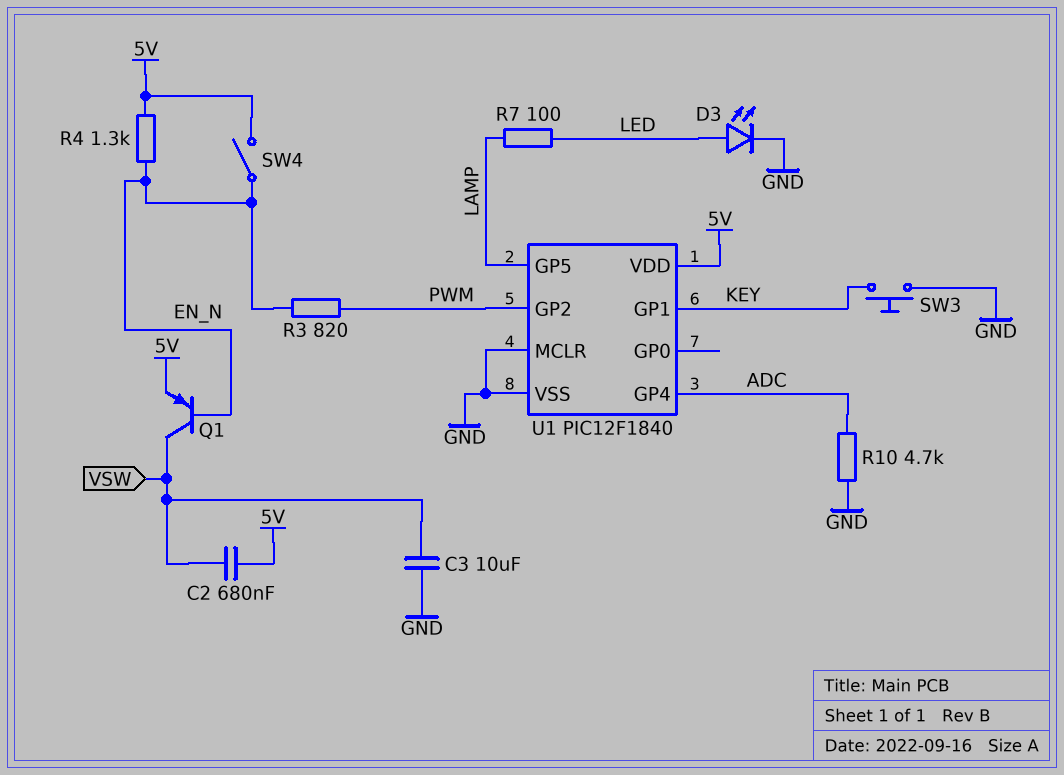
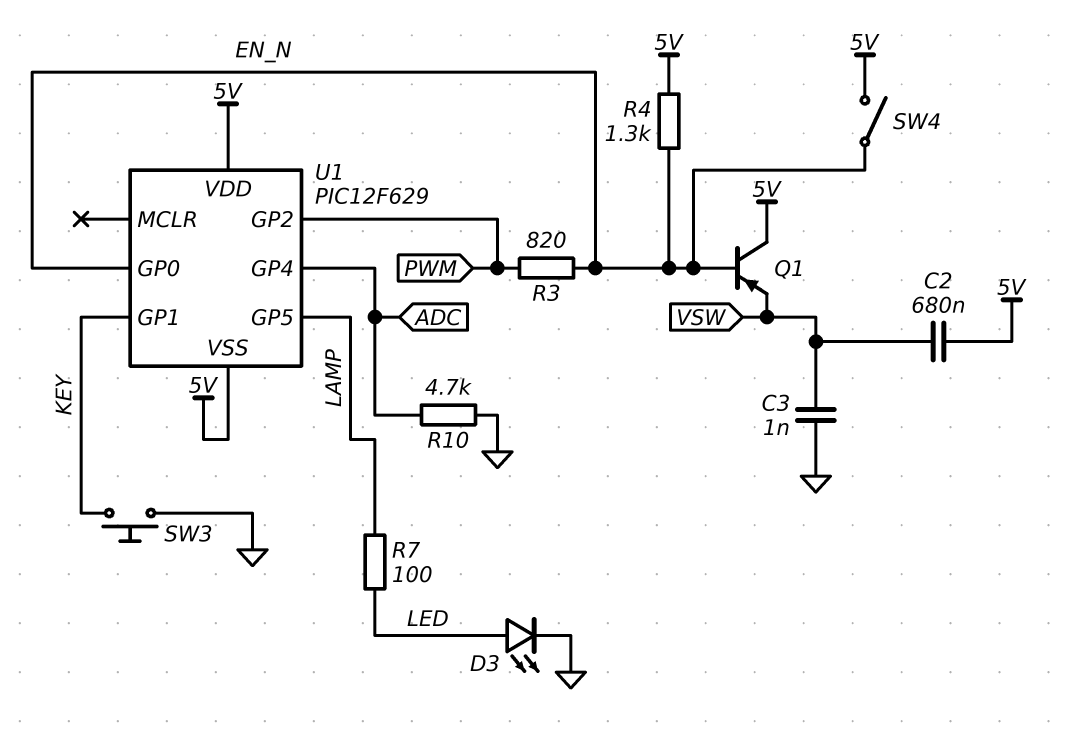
C3: 10uF (GND, VSW) -> 1nF (GND, VSW)
Q1: PNP (B EN_N, C VSW, E 5V) -> PNP (B EN_N, C 5V, E VSW)
U1: PIC12F1840 -> PIC12F629
U1 pin GP0: none -> EN_N
U1 pin MCLR: GND -> none
U1 pin VSS: GND -> 5V

